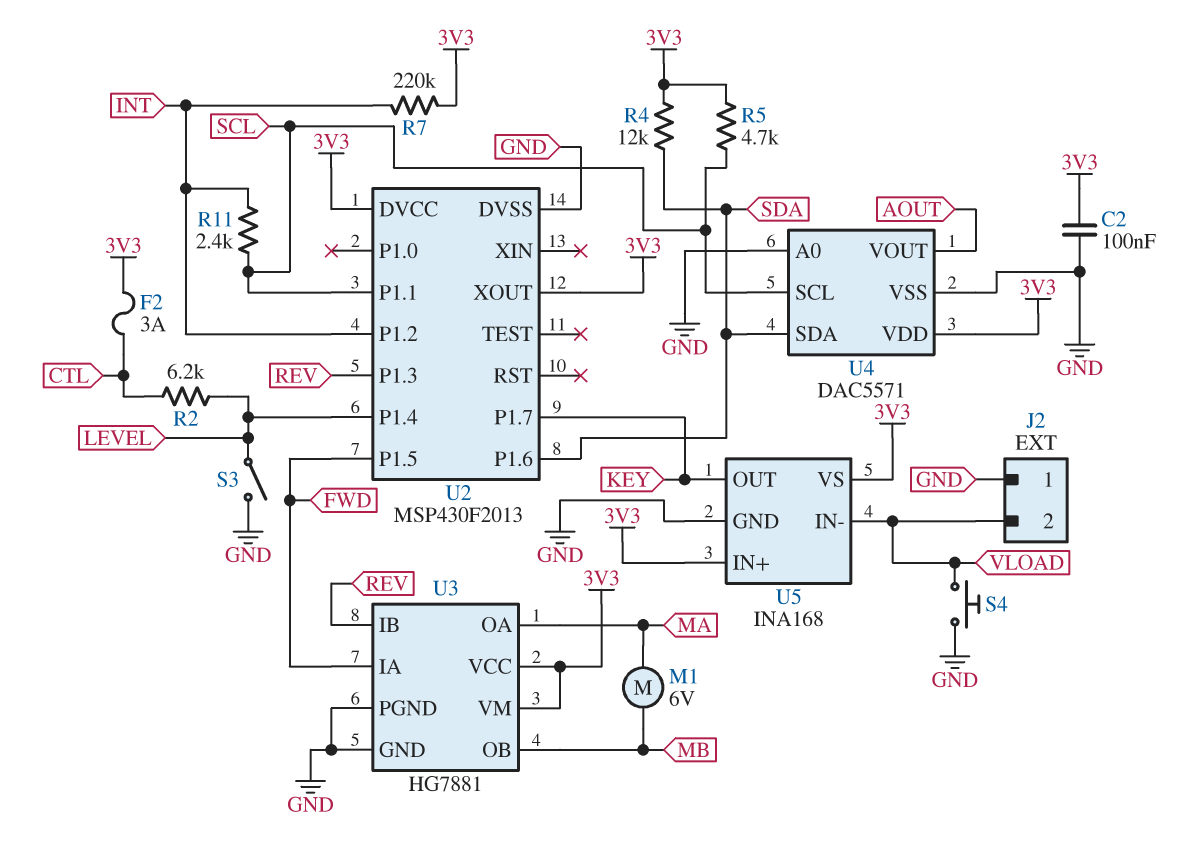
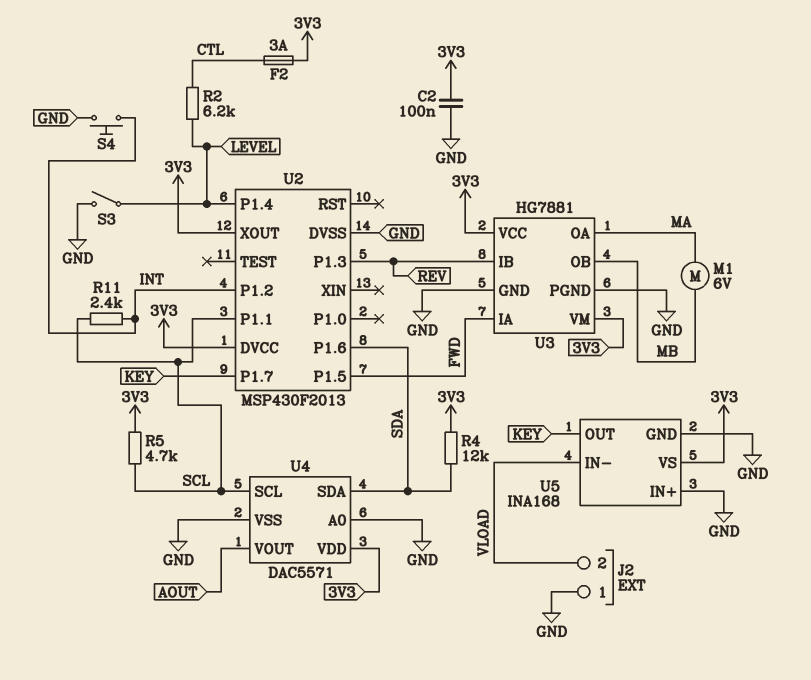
R7: 220k (3V3, INT) -> none
S4: button (GND, VLOAD) -> button (GND, INT)
U5 pin IN+: 3V3 -> GND

